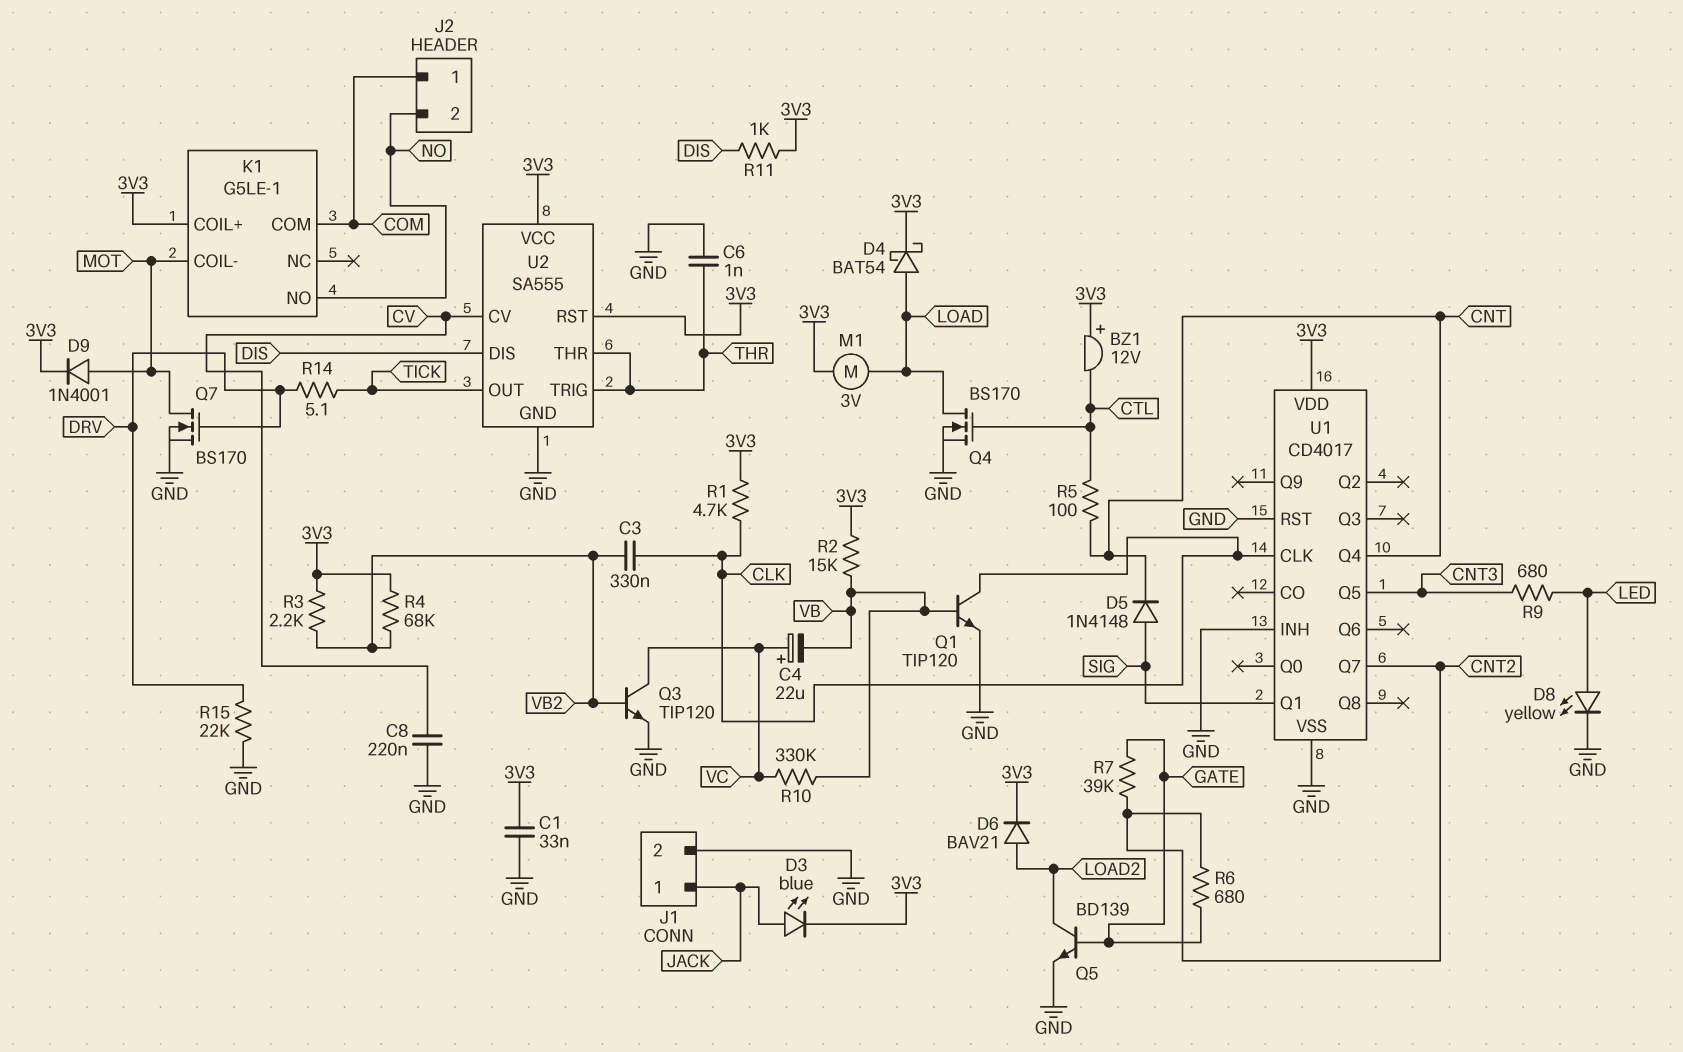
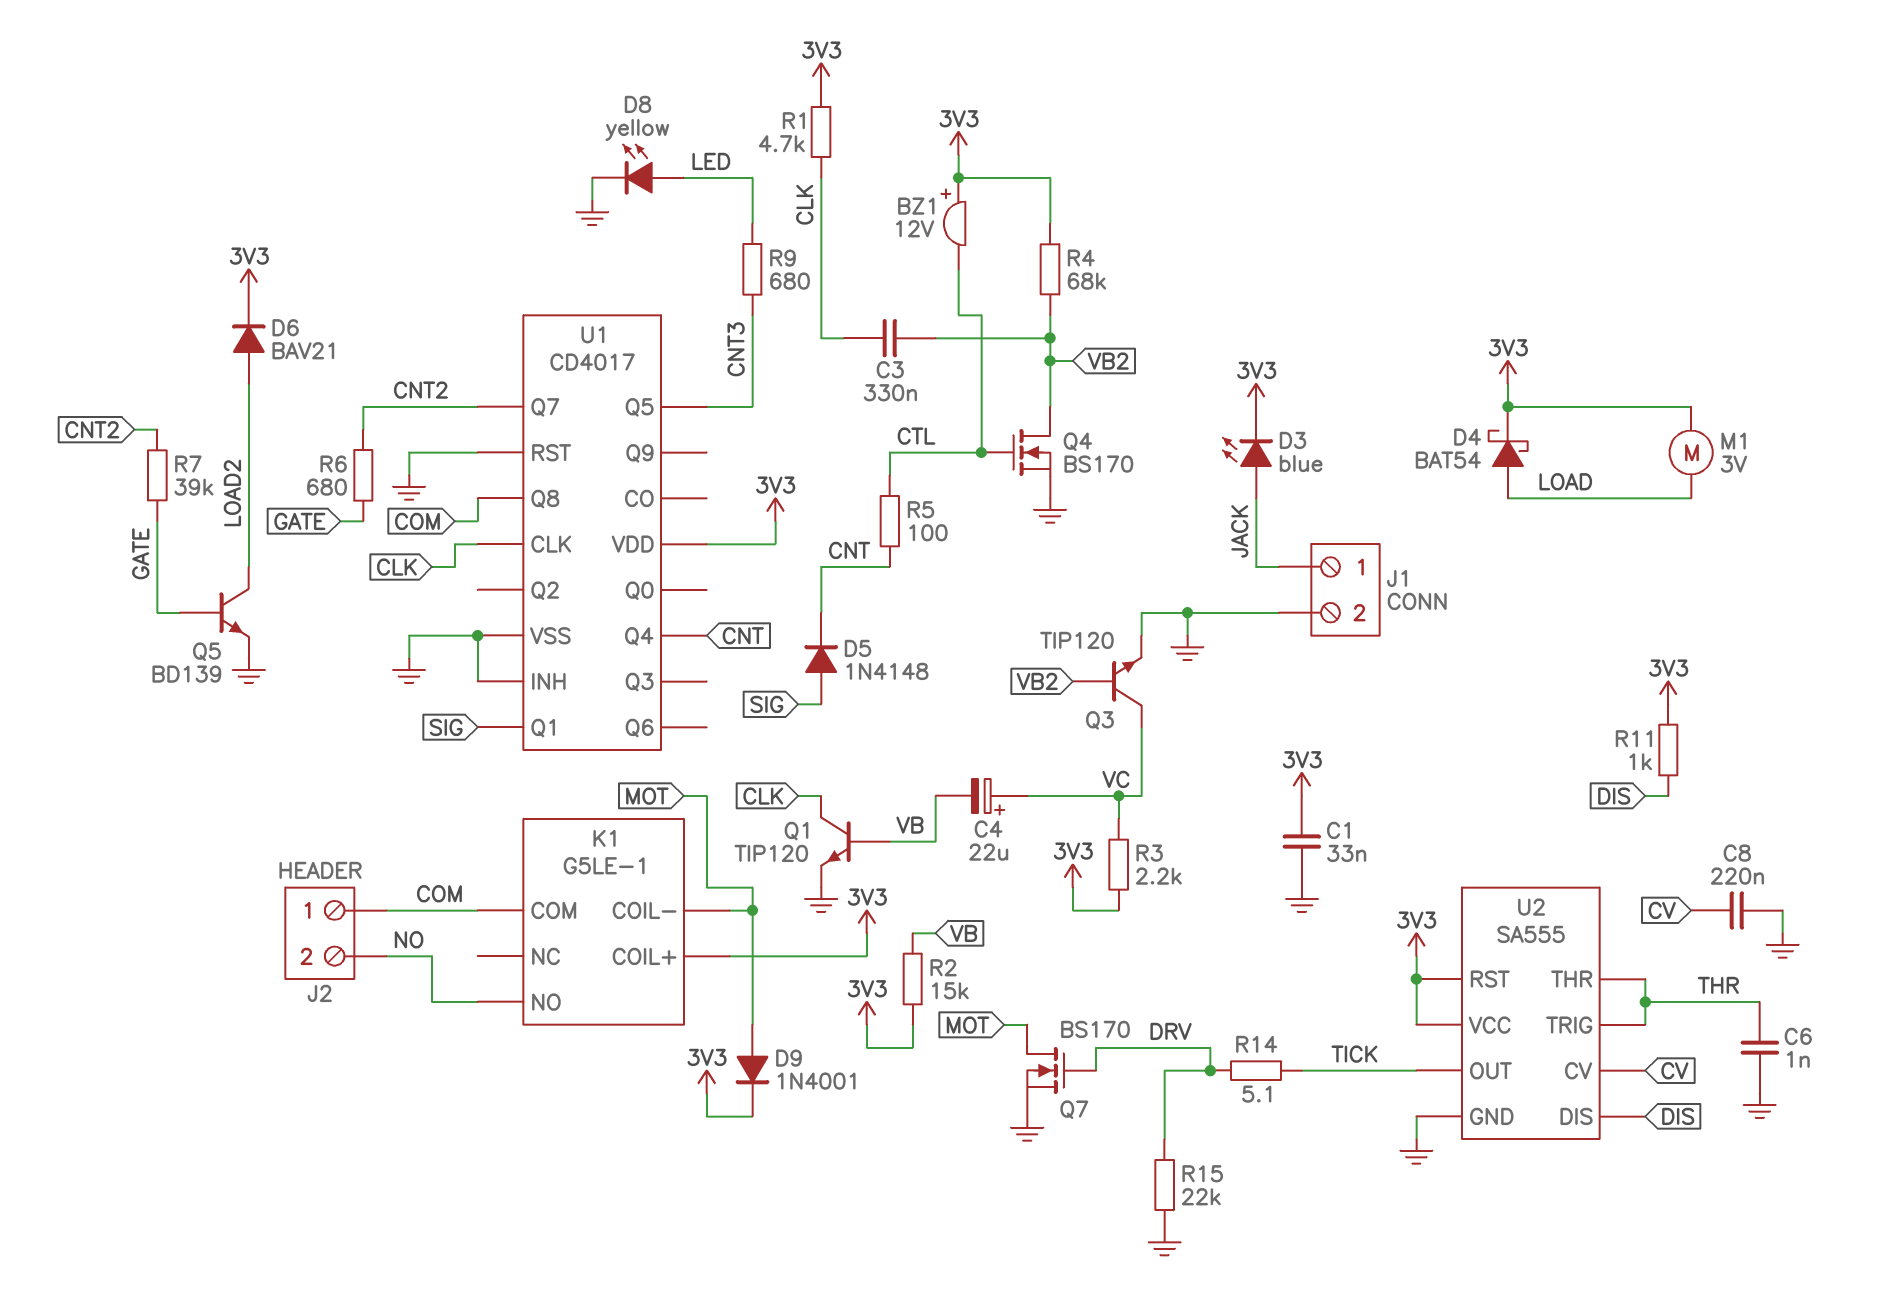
Q4: NMOS BS170 (G CTL, D LOAD, S GND) -> NMOS BS170 (G CTL, D VB2, S GND)
R3: 2.2k (3V3, VB2) -> 2.2k (3V3, VC)
R10: 330k (VB, VC) -> none
U1 pin Q8: none -> COM

